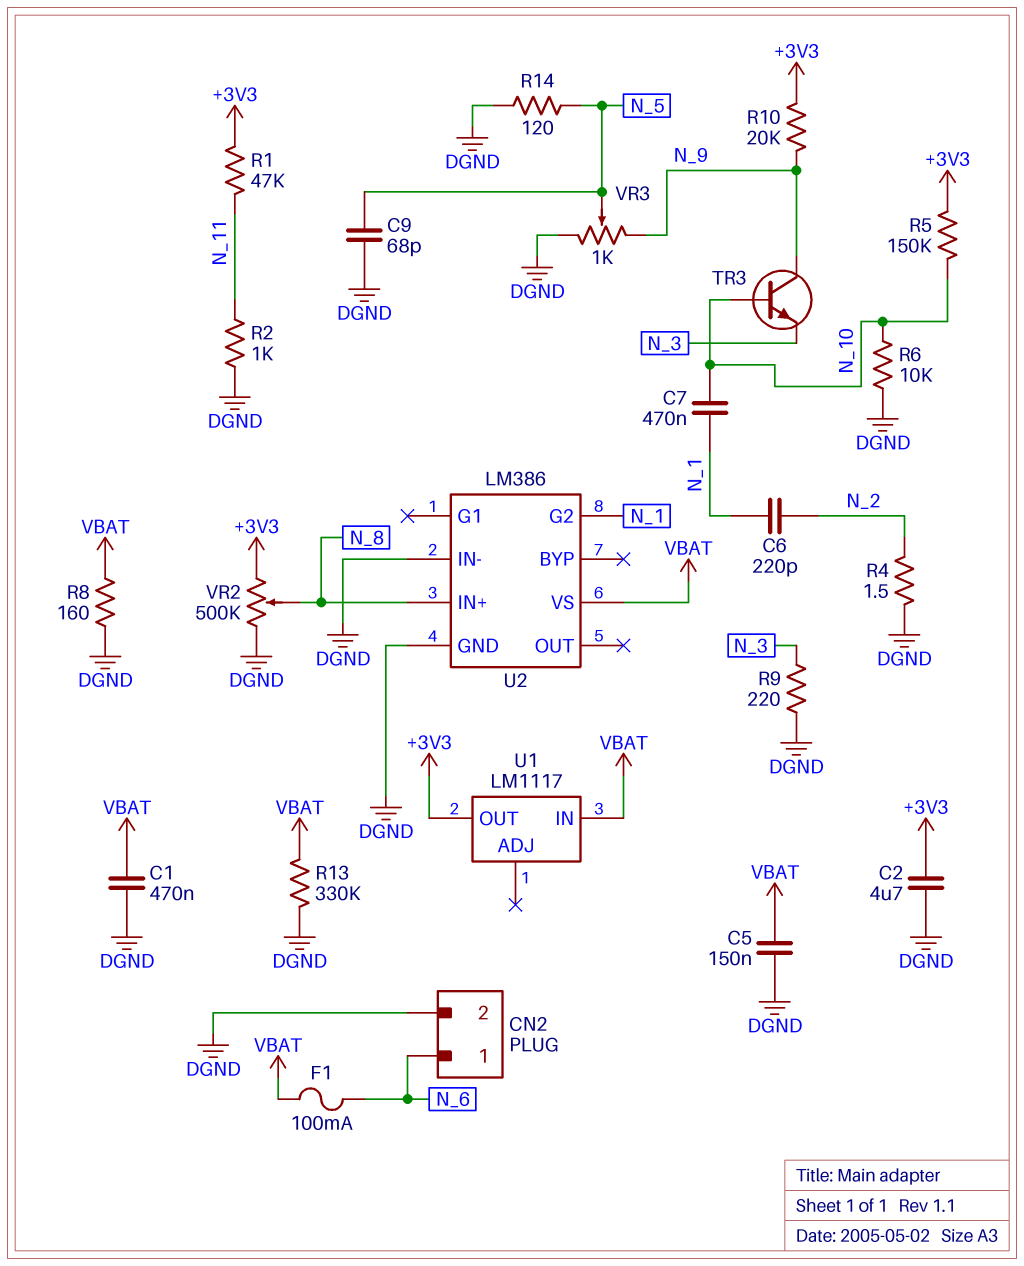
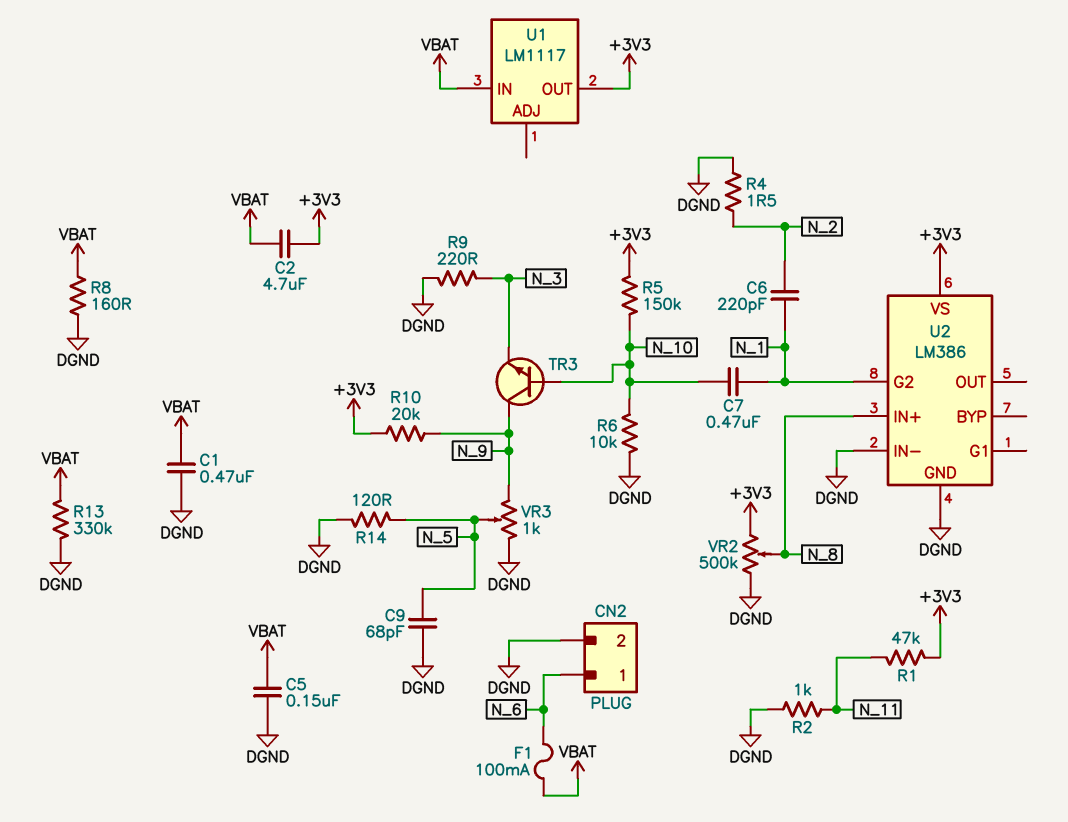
C2: 4.7uF (+3V3, DGND) -> 4.7uF (+3V3, VBAT)
U2 pin VS: VBAT -> +3V3

